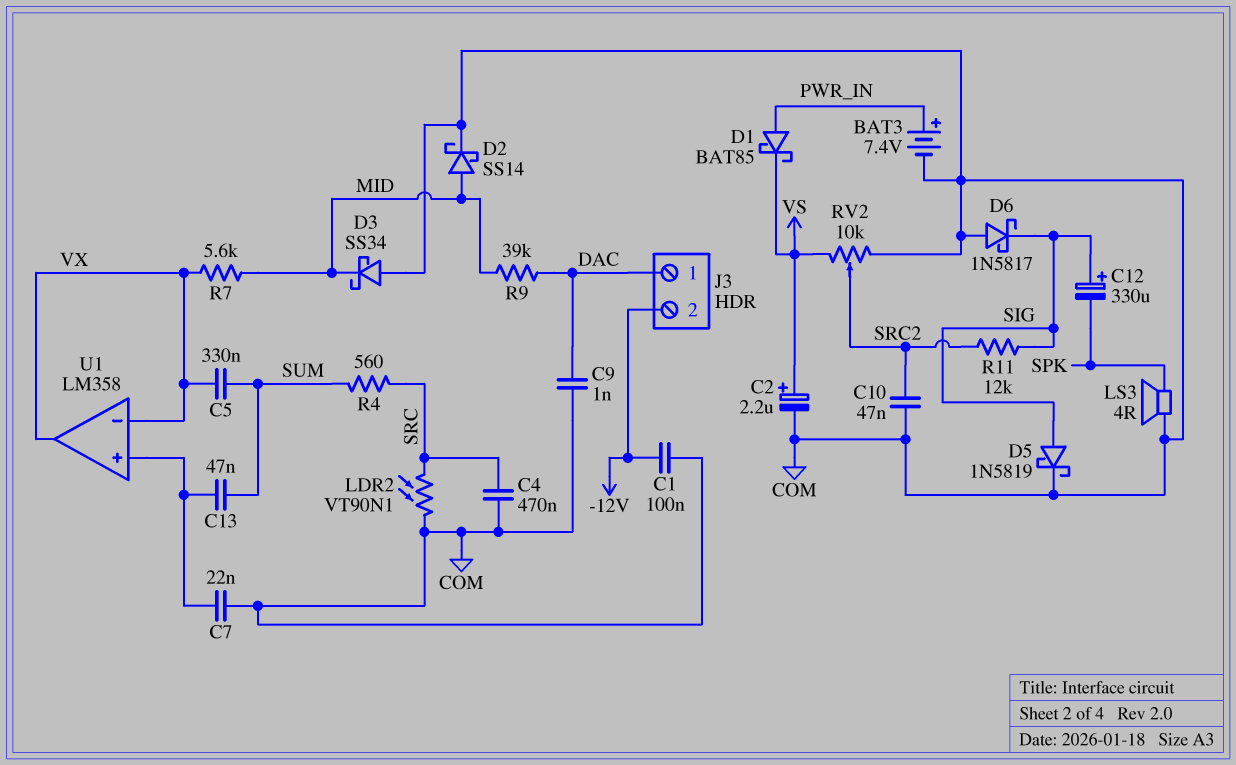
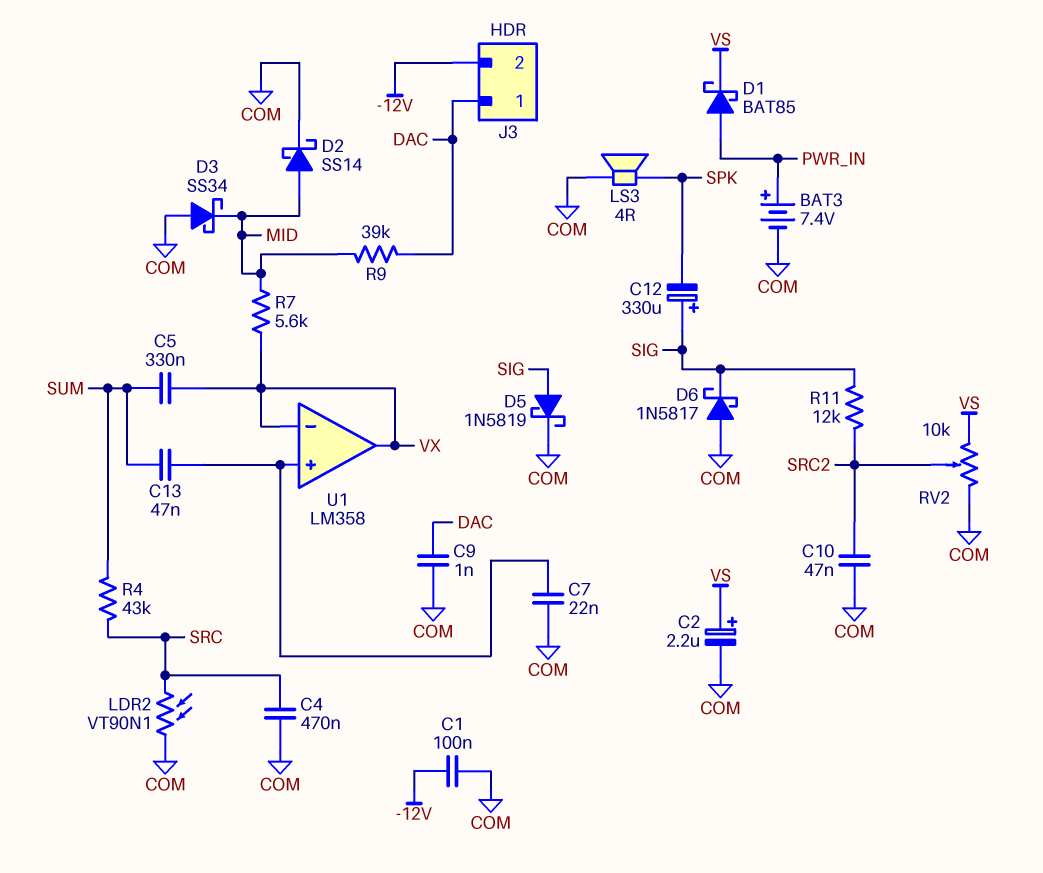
R4: 560 (SRC, SUM) -> 43k (SRC, SUM)

